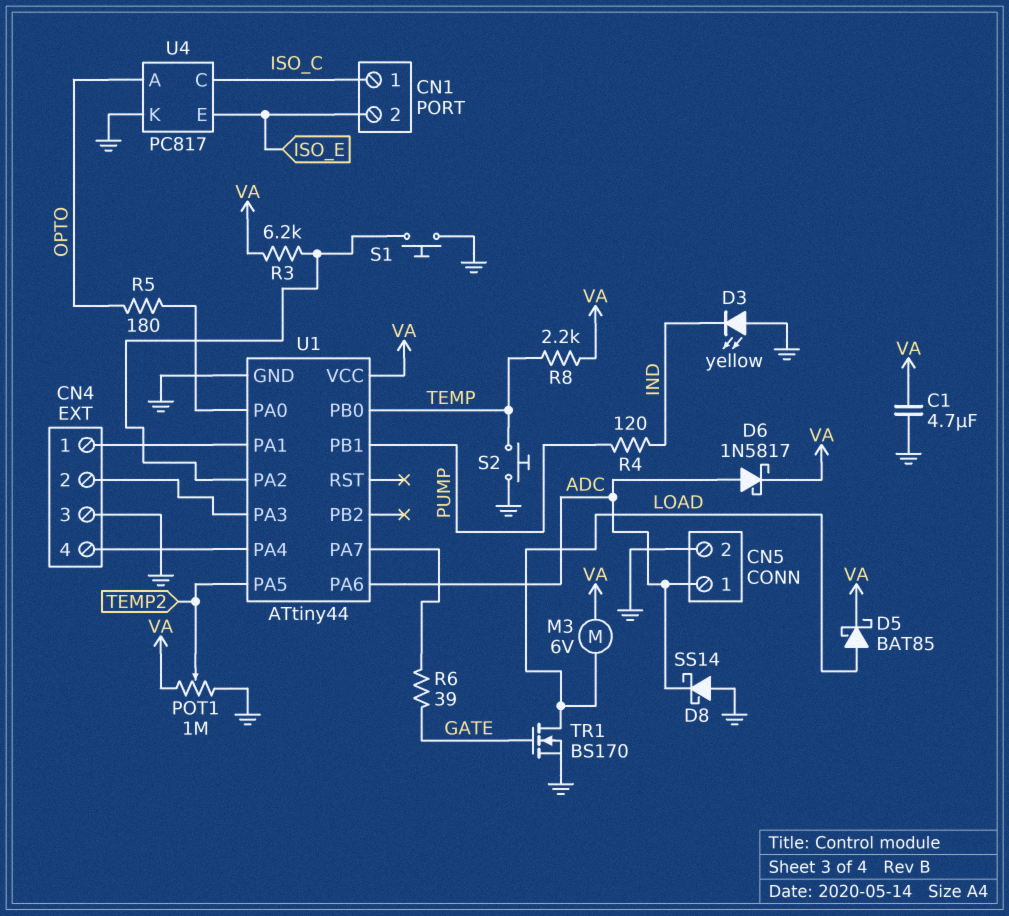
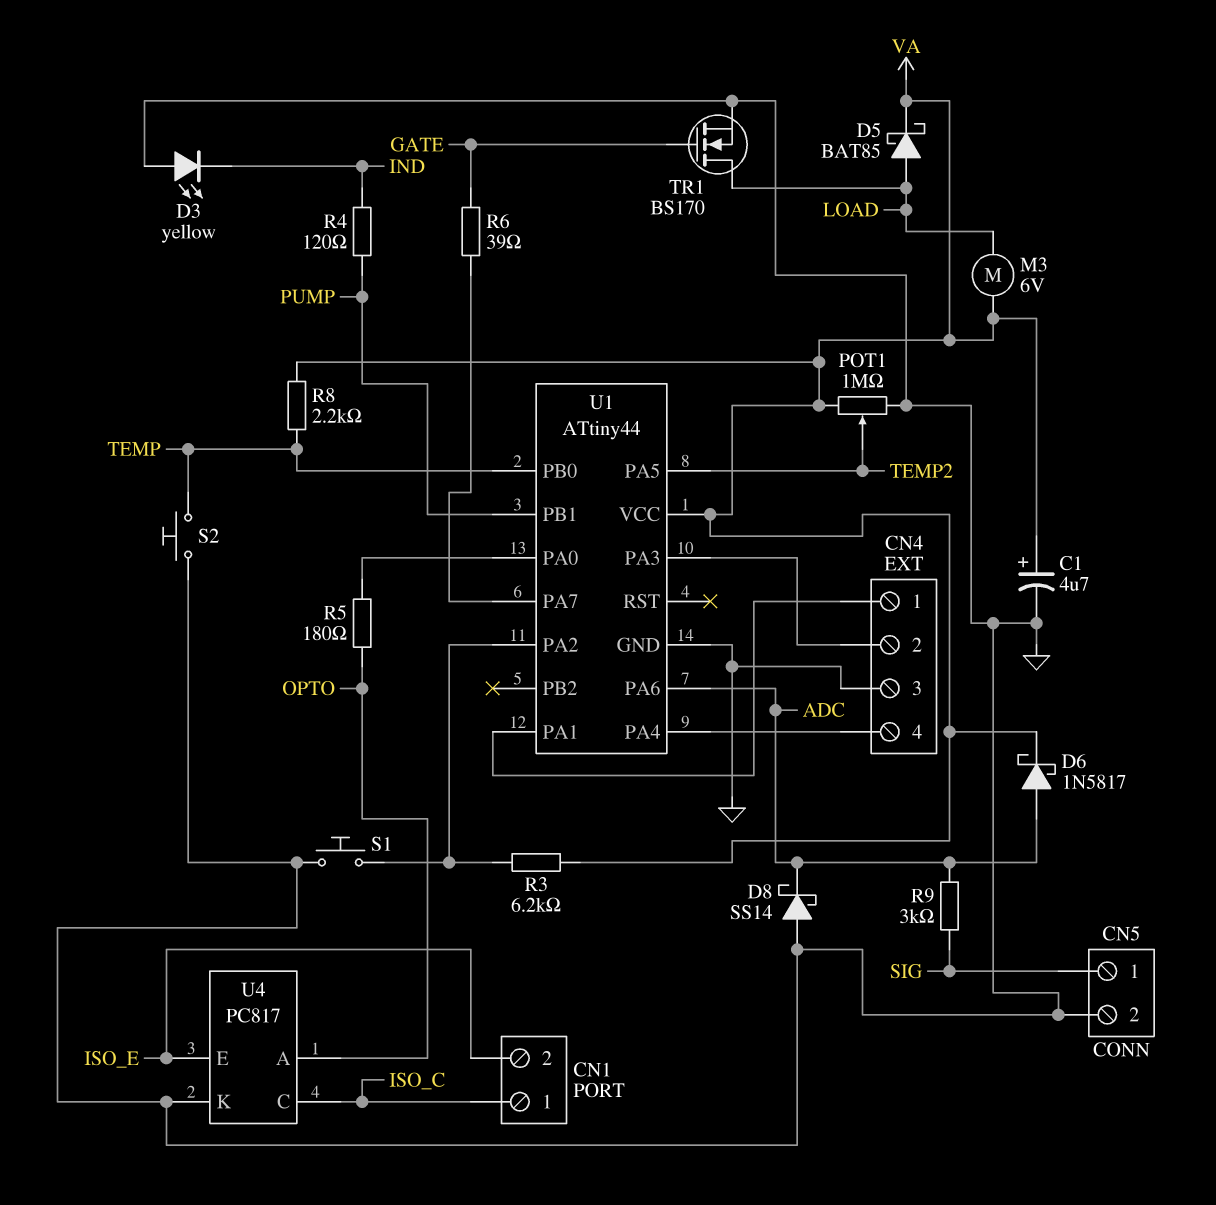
C1: 4.7uF (GND, VA) -> 4.7uF (plus VA, minus GND)
CN5 pin 1: ADC -> SIG
R9: none -> 3k (ADC, SIG)

